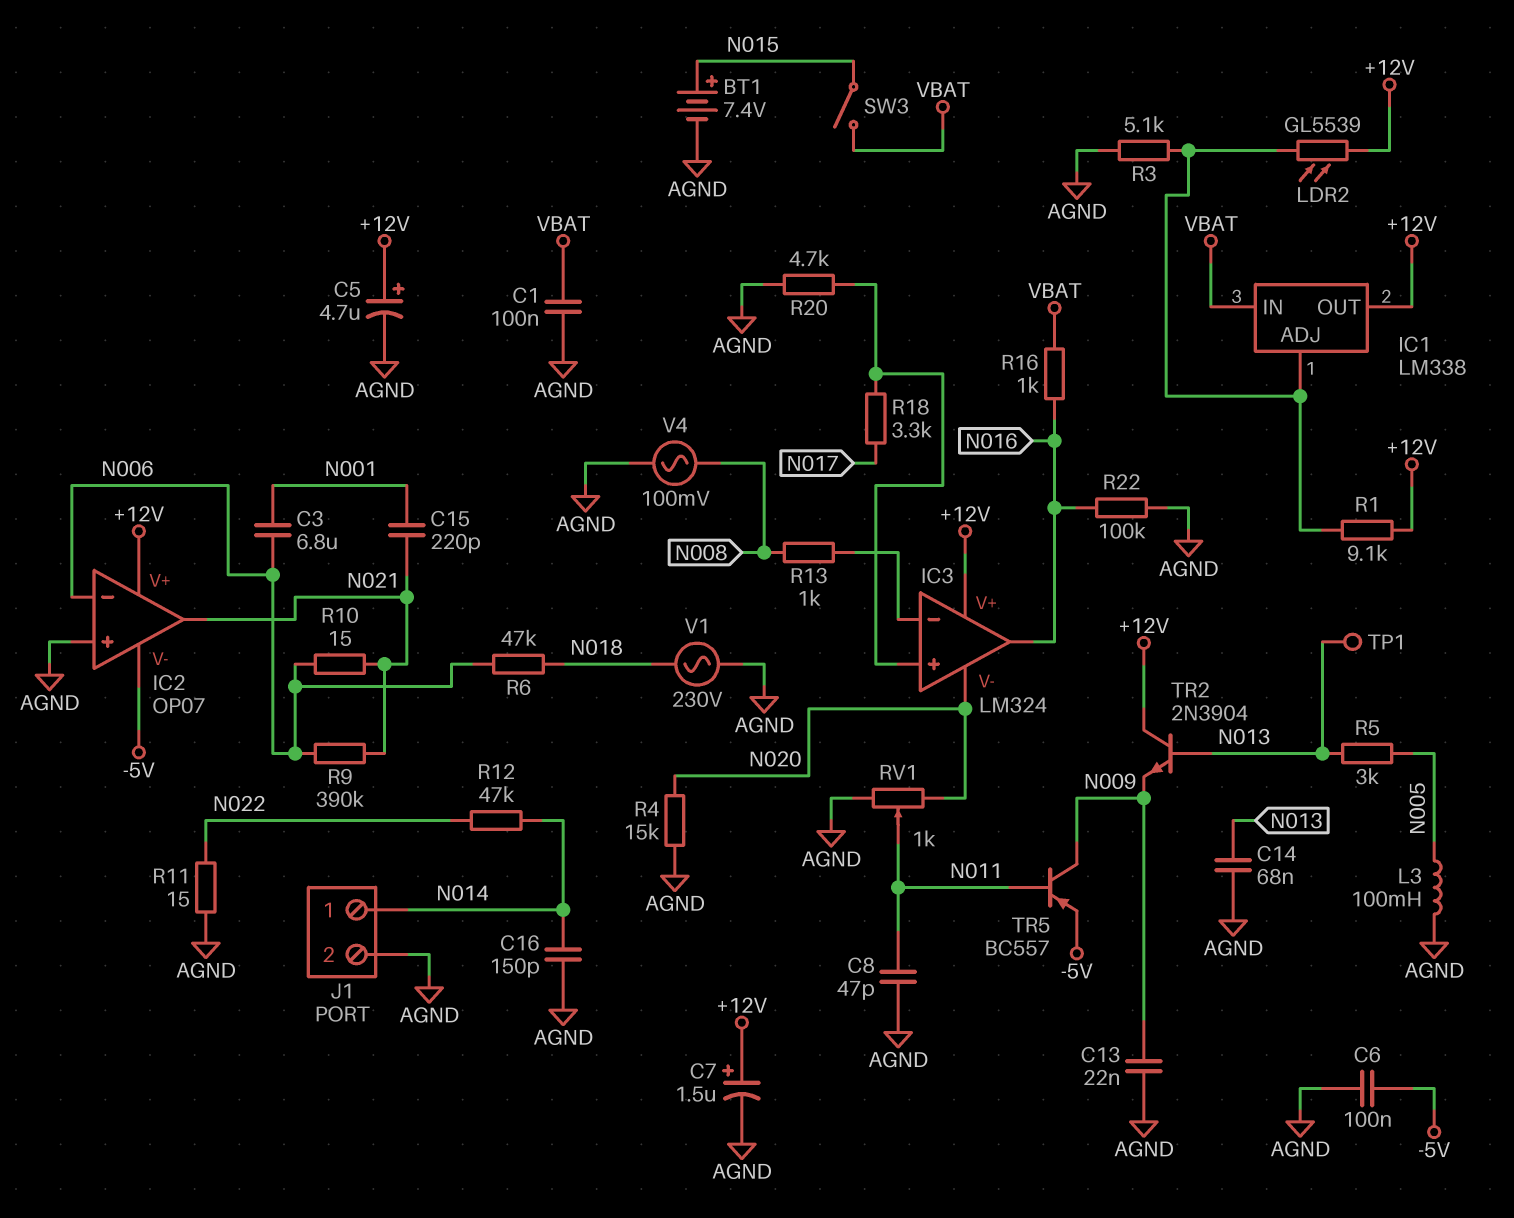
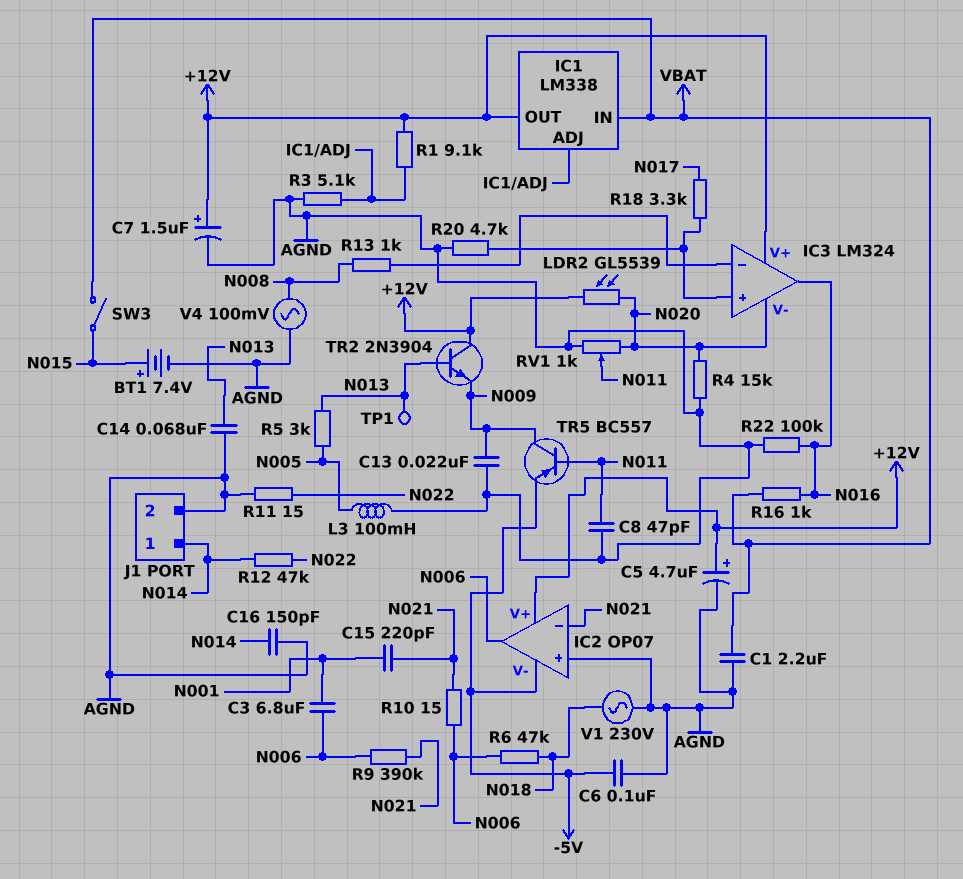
C1: 100nF (AGND, VBAT) -> 2.2uF (AGND, VBAT)
IC2 pin in-: N006 -> N021
IC2 pin out: N021 -> N006
LDR2: GL5539 (+12V, IC1/ADJ) -> GL5539 (+12V, N020)

